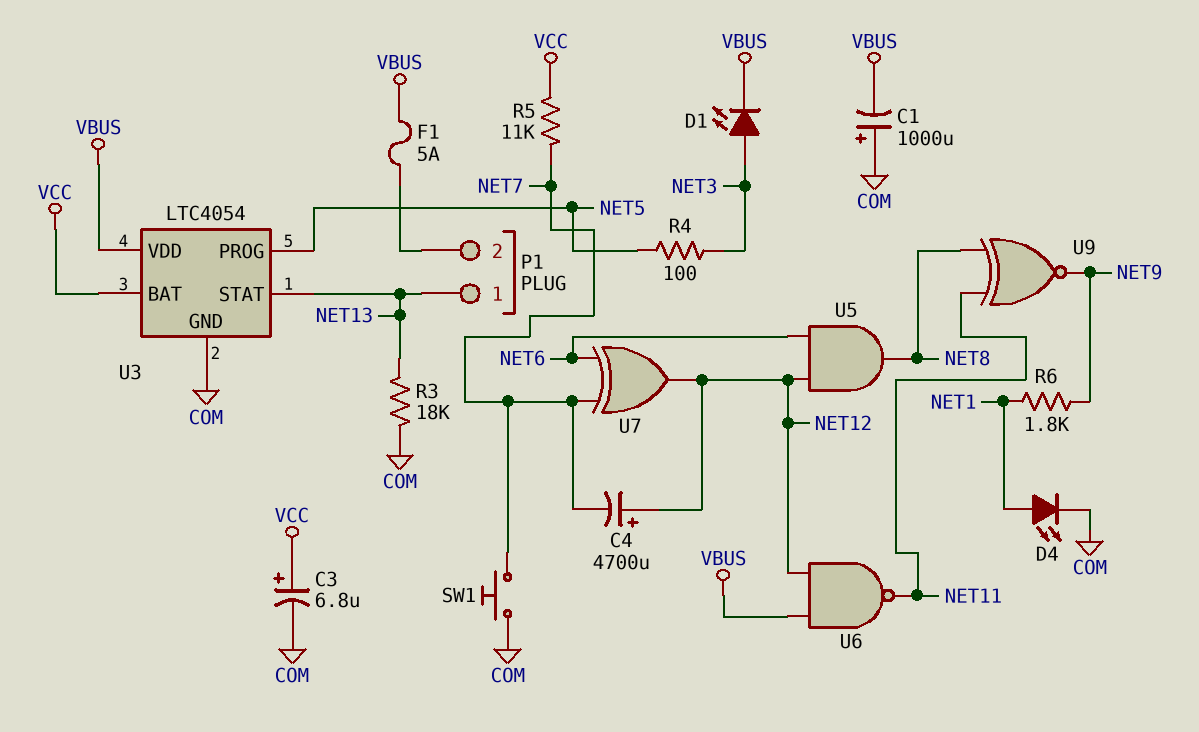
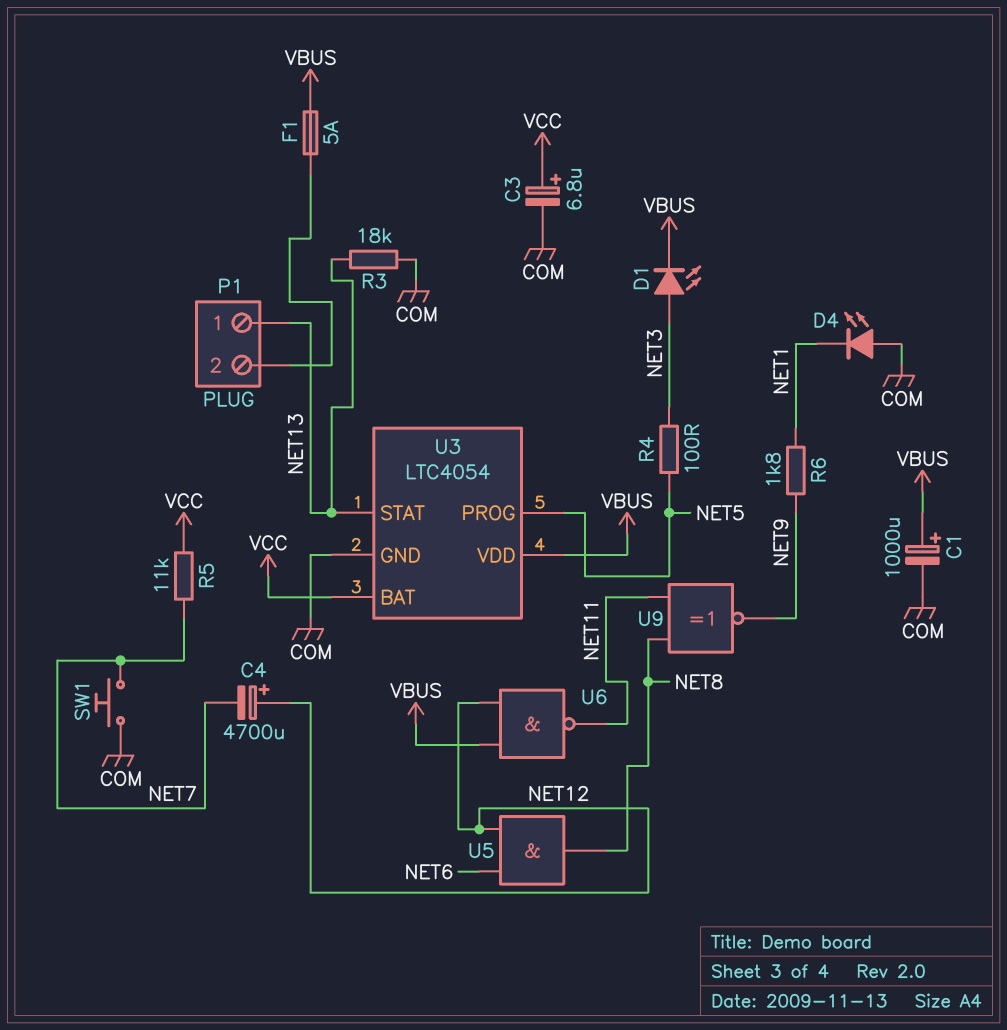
C1: 1000uF (plus COM, minus VBUS) -> 1000uF (plus VBUS, minus COM)
D4: LED (A NET1, K COM) -> LED (A COM, K NET1)
U7: XOR (in NET6, in NET7, out NET12) -> none

